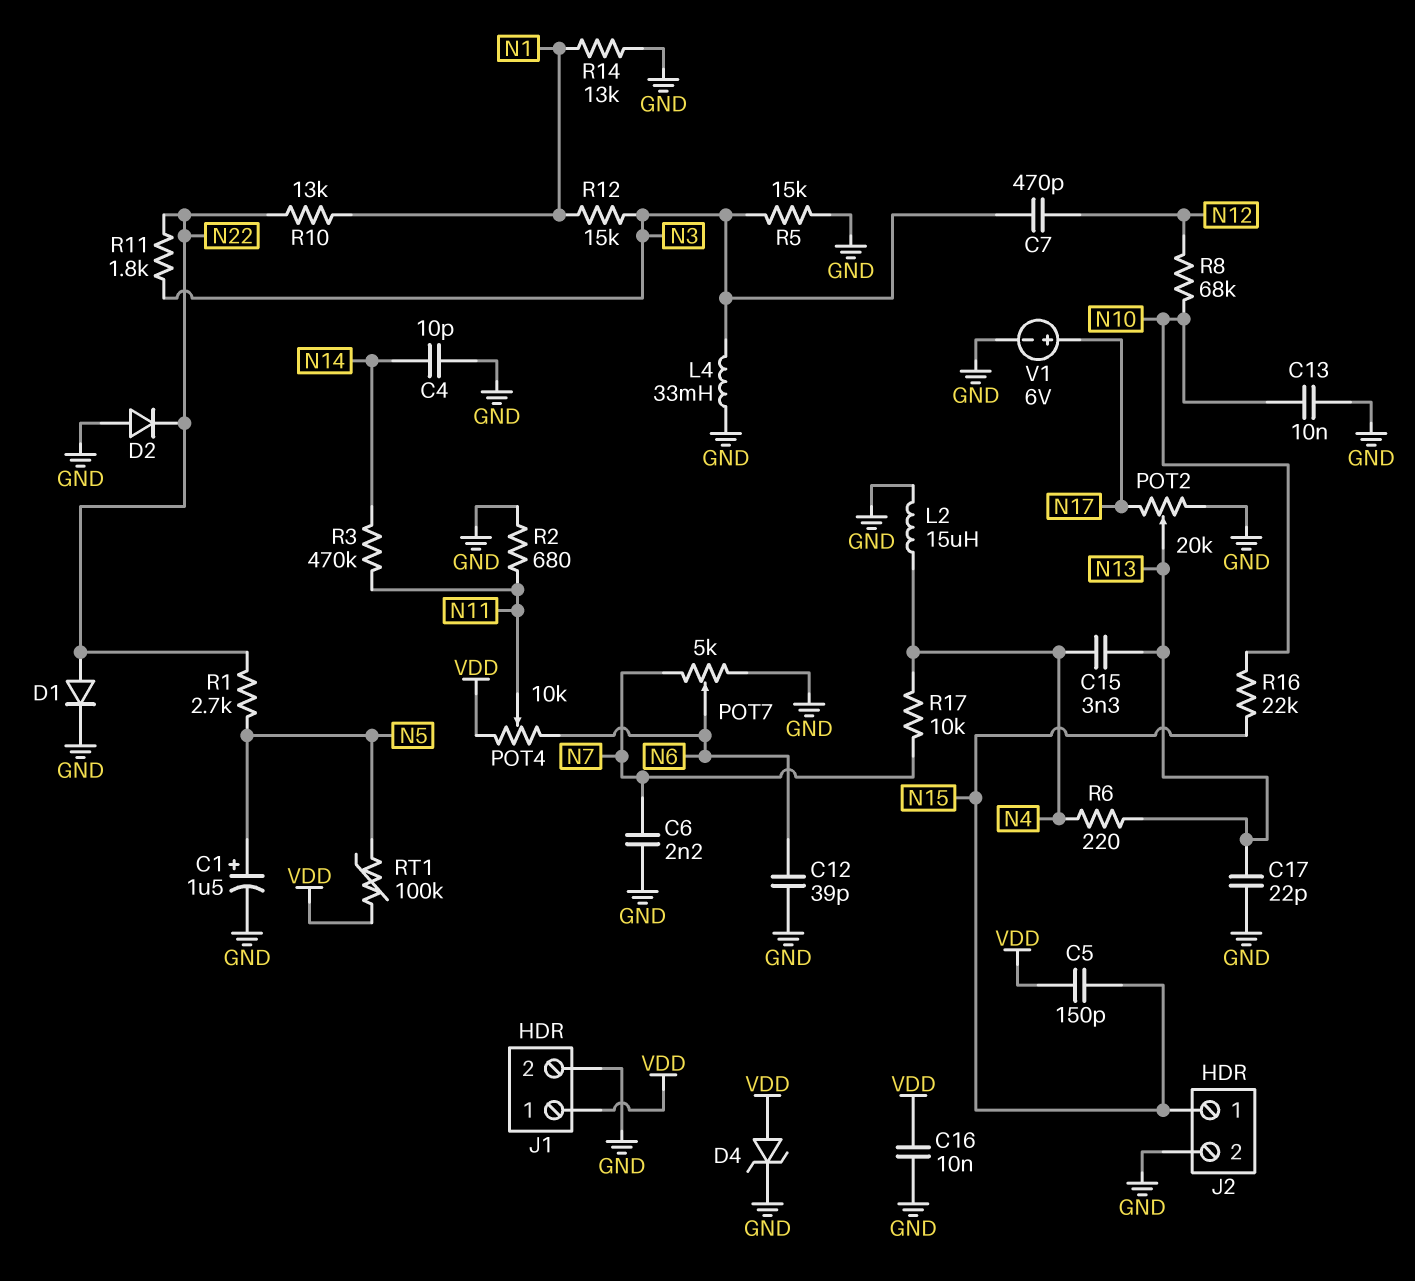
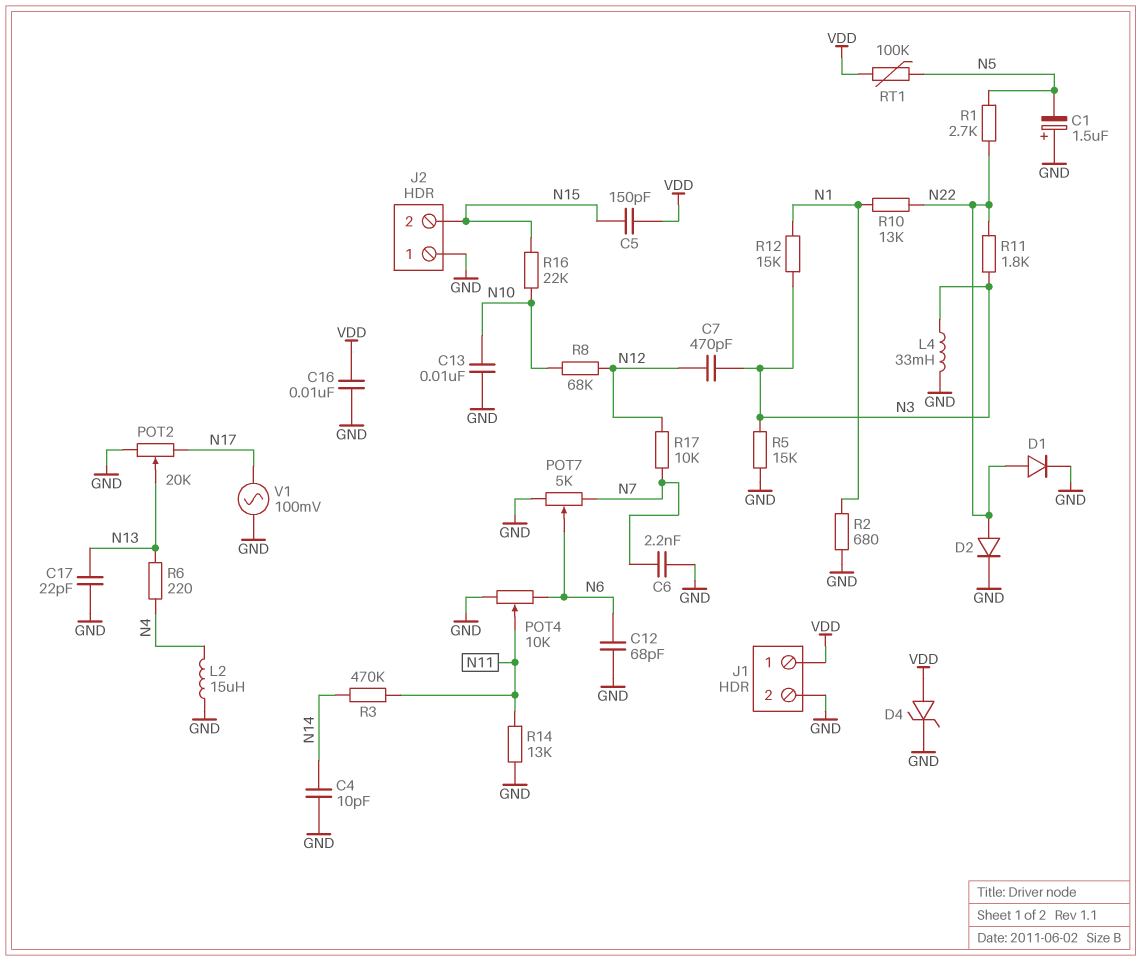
C1: 1.5uF (plus N5, minus GND) -> 1.5uF (plus GND, minus N5)
C12: 39pF (GND, N6) -> 68pF (GND, N6)
C15: 3.3nF (N4, N13) -> none
D2: diode (A GND, K N22) -> diode (A N22, K GND)
J2 pin 1: N15 -> GND
J2 pin 2: GND -> N15
POT4: 10k (N6, VDD, wiper N11) -> 10k (GND, N6, wiper N11)
R2: 680 (GND, N11) -> 680 (GND, N1)
R14: 13k (GND, N1) -> 13k (GND, N11)
R17: 10k (N4, N7) -> 10k (N7, N12)
V1: 6V (plus N17, minus GND) -> AC 100mV (GND, N17)

